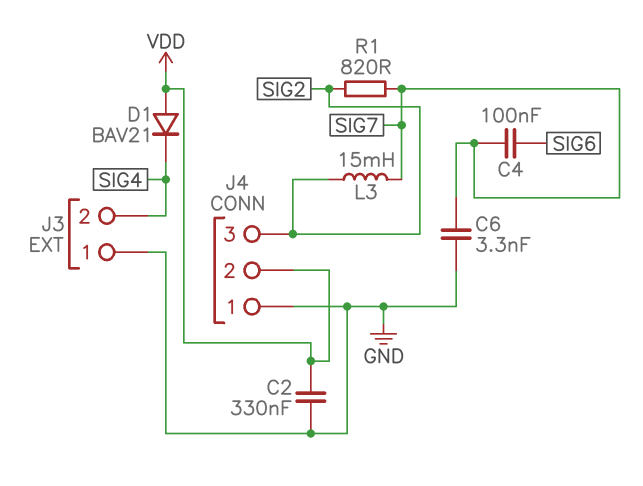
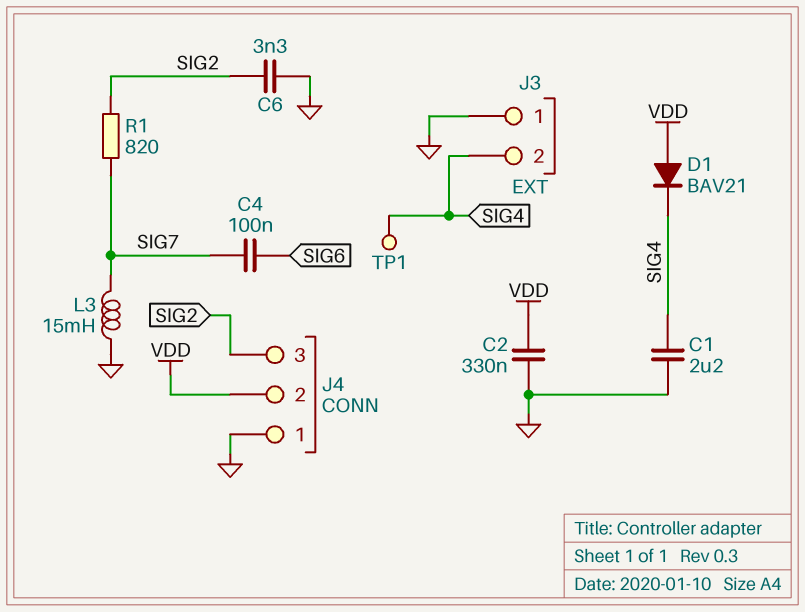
C1: none -> 2.2uF (GND, SIG4)
C6: 3.3nF (GND, SIG7) -> 3.3nF (GND, SIG2)
L3: 15mH (SIG2, SIG7) -> 15mH (GND, SIG7)
TP1: none -> test point (SIG4)

